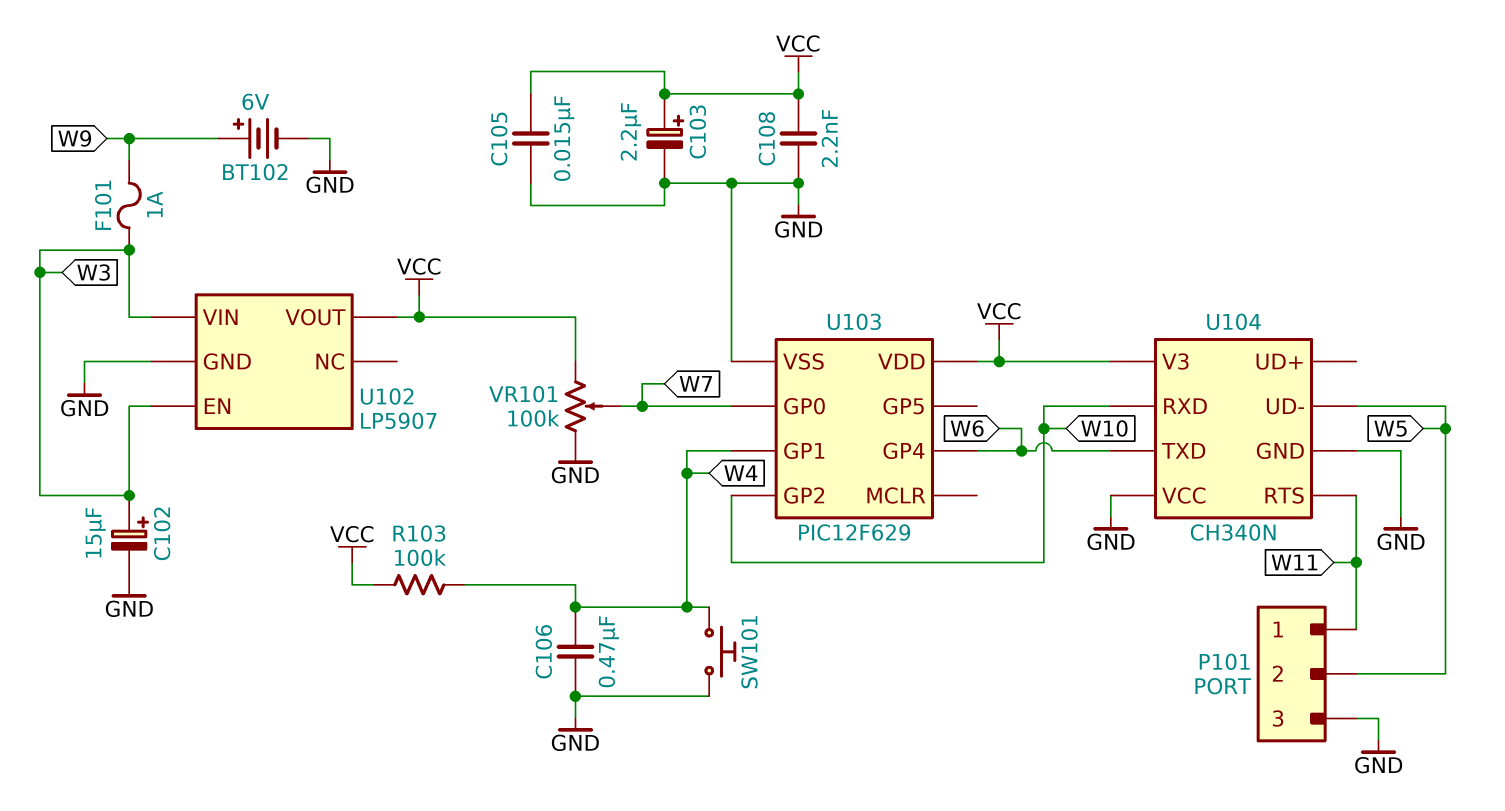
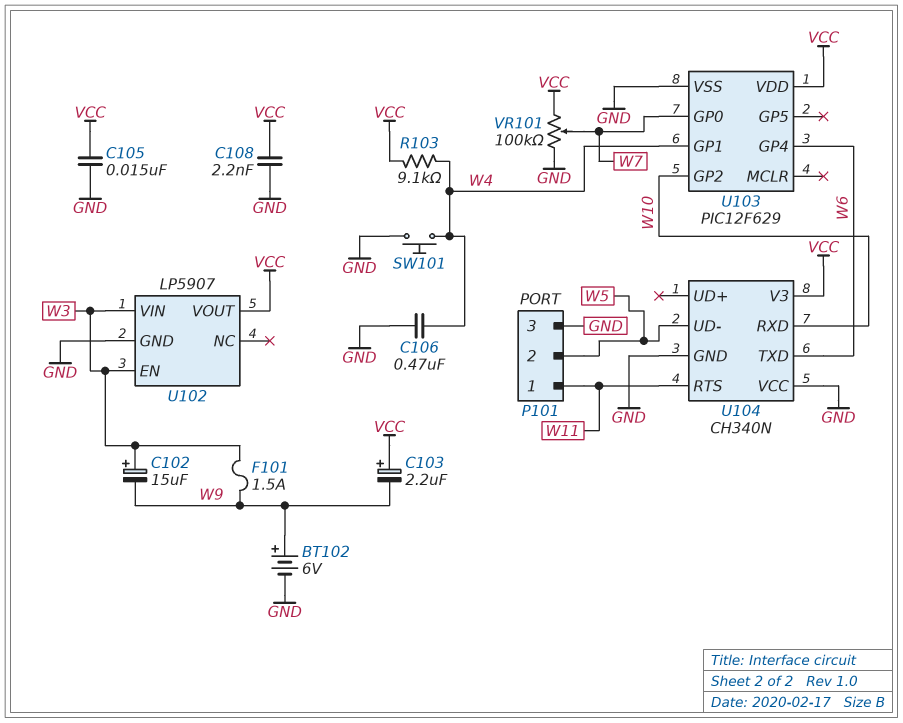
C102: 15uF (plus W3, minus GND) -> 15uF (plus W3, minus W9)
C103: 2.2uF (plus VCC, minus GND) -> 2.2uF (plus VCC, minus W9)
F101: 1A (W3, W9) -> 1.5A (W3, W9)
R103: 100k (VCC, W4) -> 9.1k (VCC, W4)

